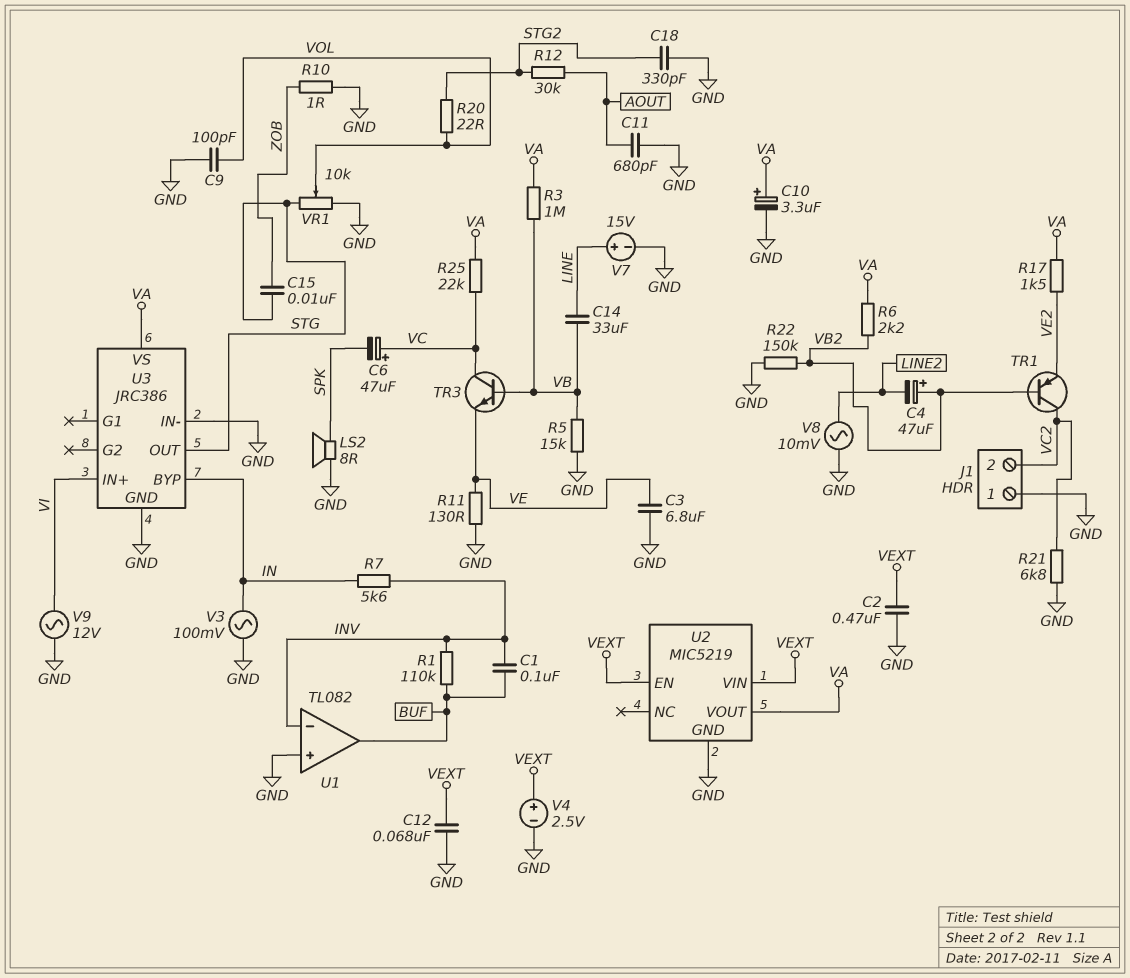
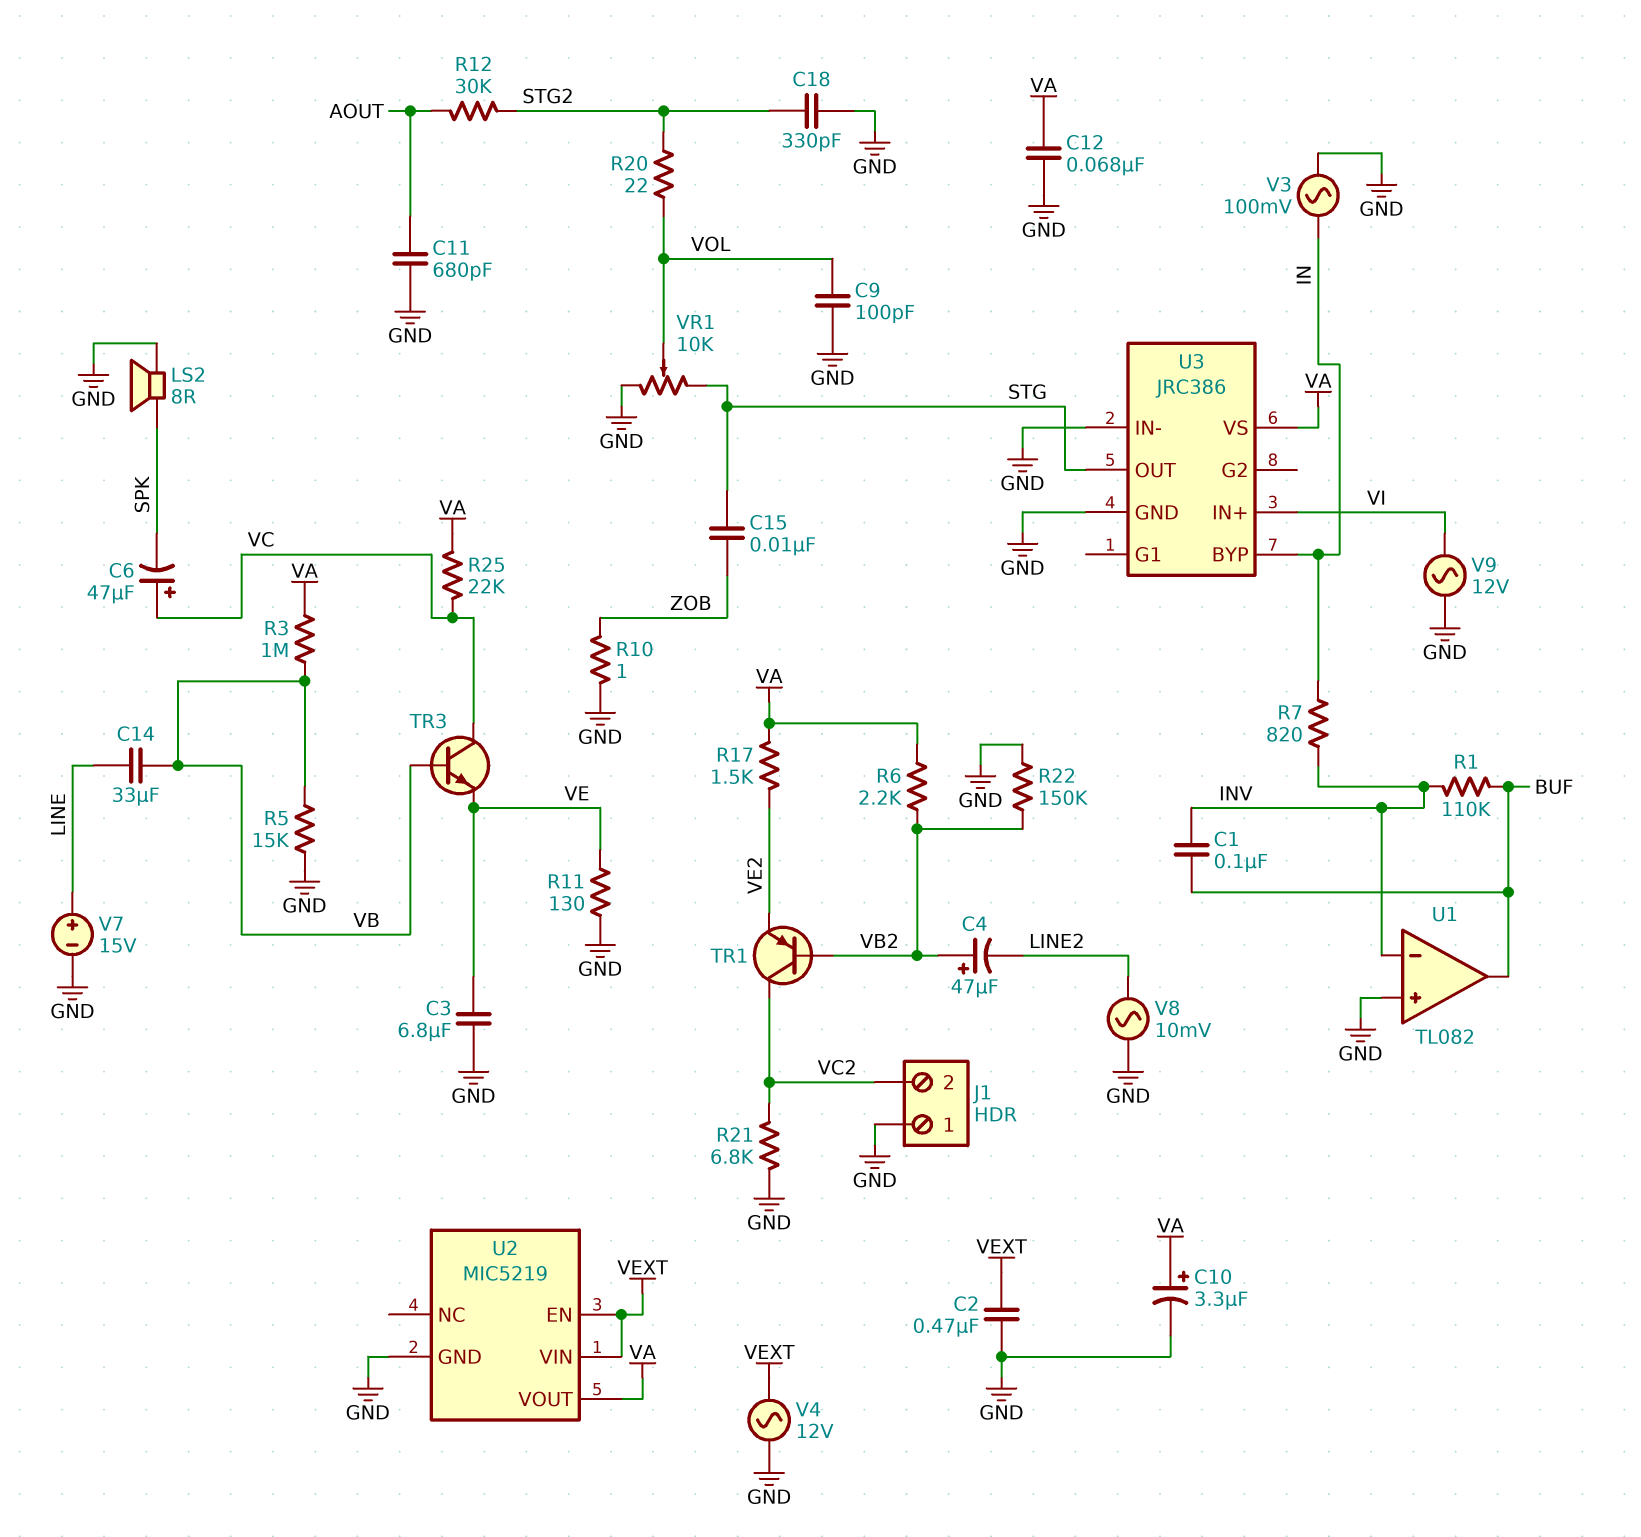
C12: 68nF (GND, VEXT) -> 68nF (GND, VA)
R7: 5.6k (IN, INV) -> 820 (IN, INV)
V4: 2.5V (plus VEXT, minus GND) -> AC 12V (GND, VEXT)

